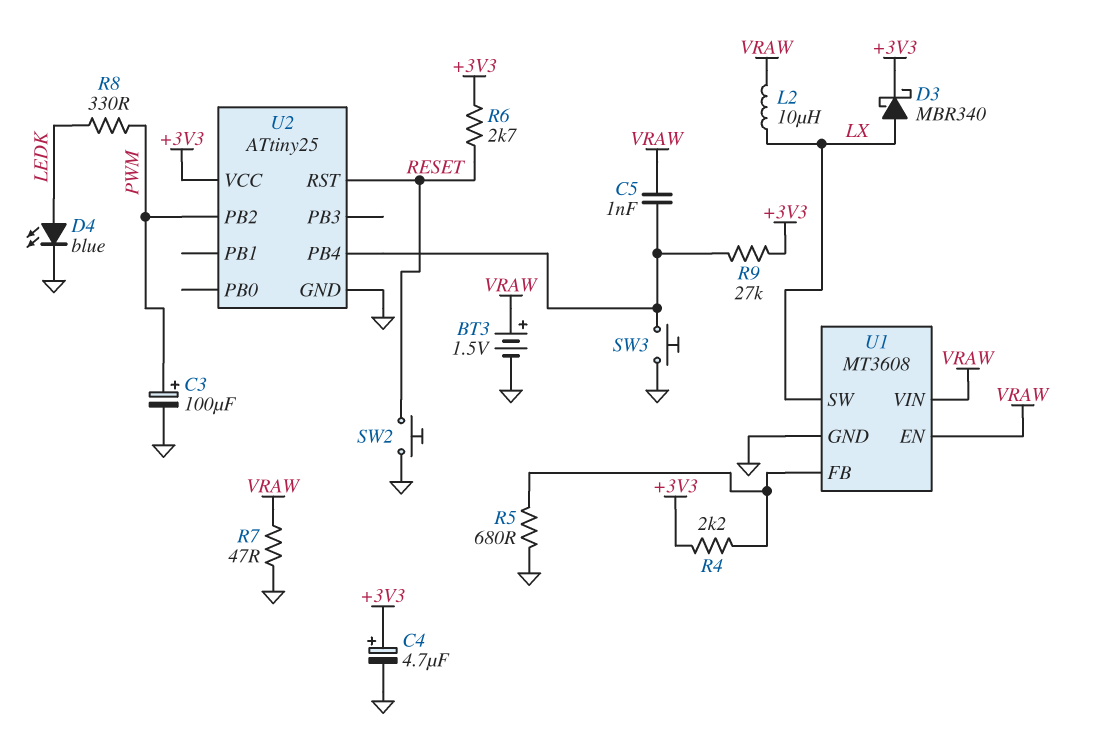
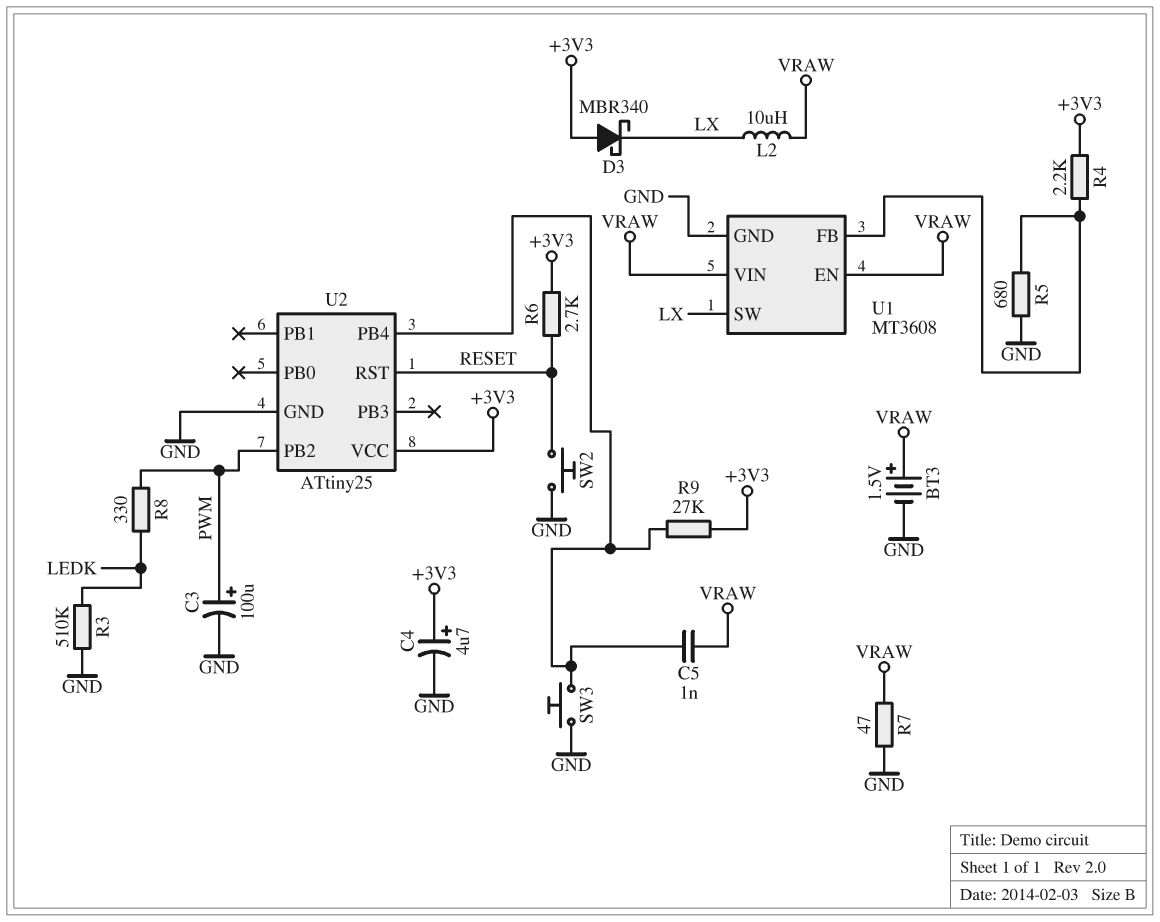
D3: schottky MBR340 (A LX, K +3V3) -> schottky MBR340 (A +3V3, K LX)
D4: LED blue (A LEDK, K GND) -> none
R3: none -> 510k (GND, LEDK)

